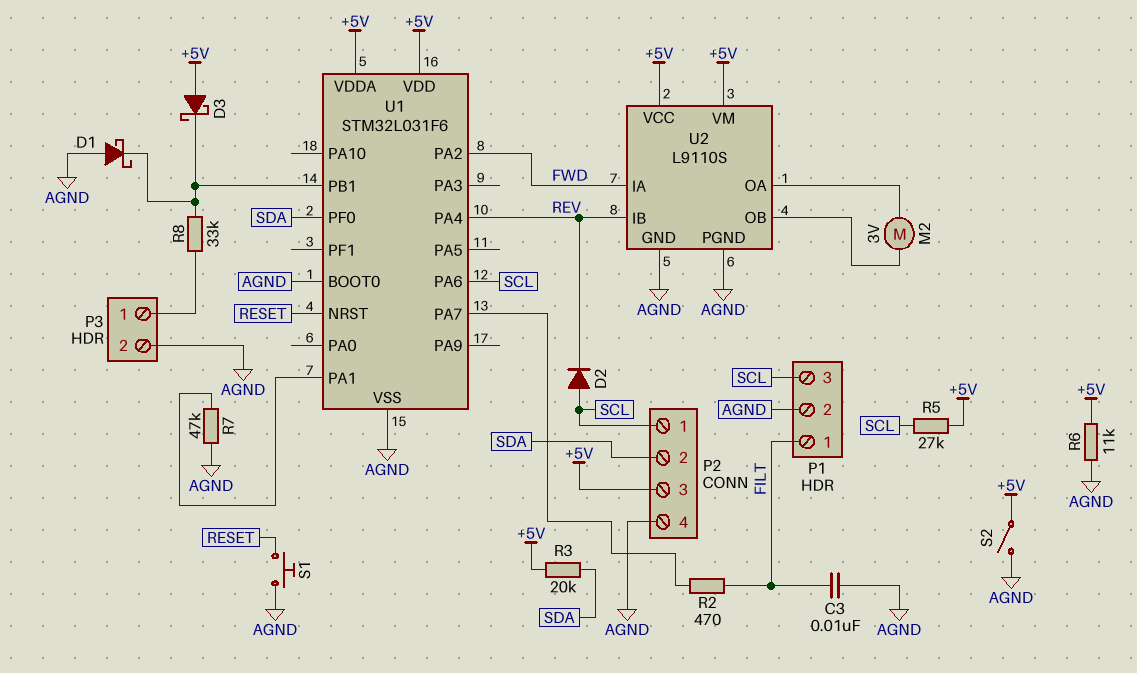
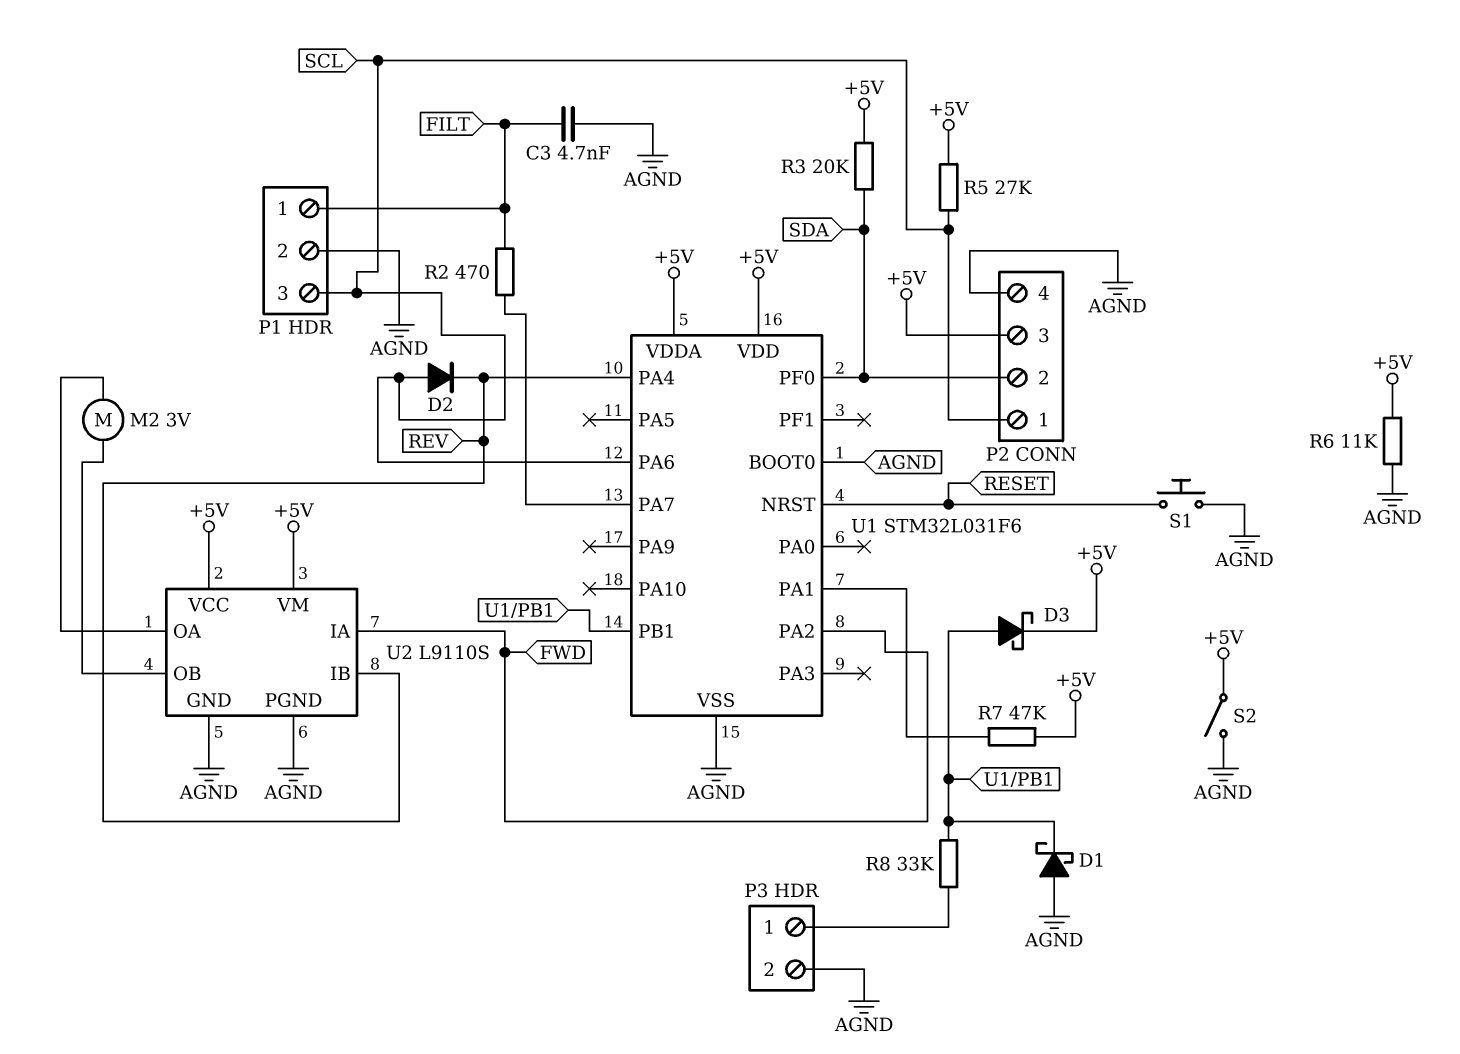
C3: 10nF (AGND, FILT) -> 4.7nF (AGND, FILT)
D3: schottky (A +5V, K U1/PB1) -> schottky (A U1/PB1, K +5V)
R7: 47k (AGND, U1/PA1) -> 47k (+5V, U1/PA1)

